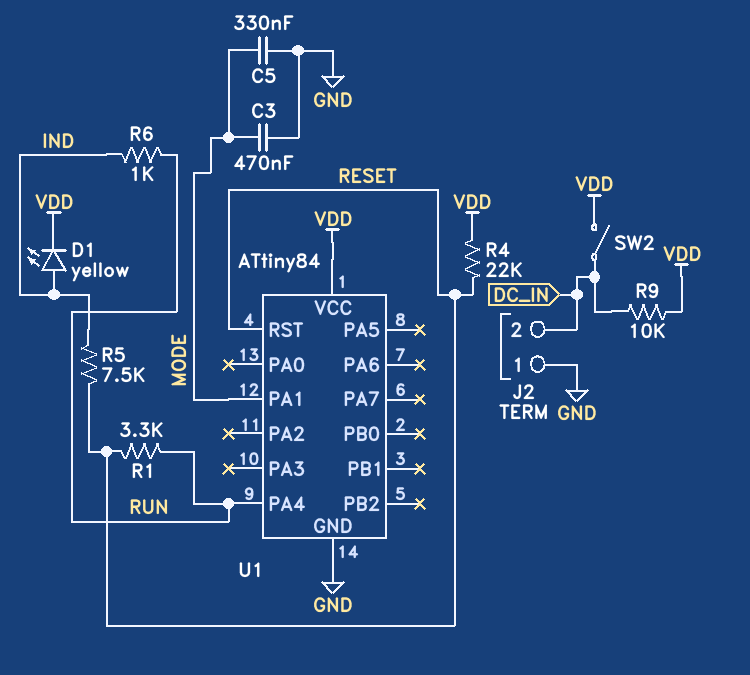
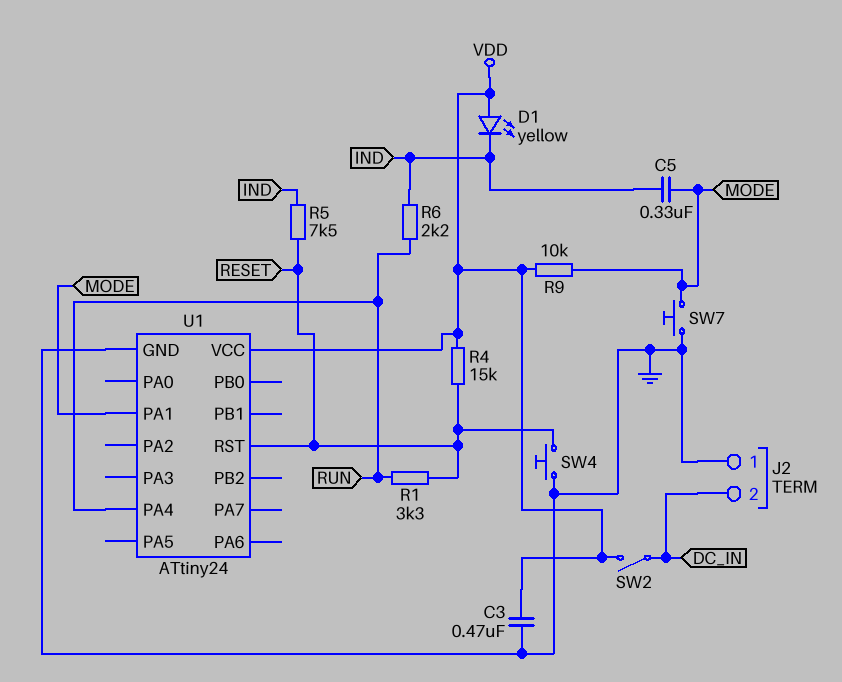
C3: 470nF (GND, MODE) -> 470nF (GND, VDD)
C5: 330nF (GND, MODE) -> 330nF (IND, MODE)
D1: LED yellow (A IND, K VDD) -> LED yellow (A VDD, K IND)
R4: 22k (RESET, VDD) -> 15k (RESET, VDD)
R6: 1k (IND, RUN) -> 2.2k (IND, RUN)
R9: 10k (DC_IN, VDD) -> 10k (MODE, VDD)
SW4: none -> button (GND, RESET)
SW7: none -> button (GND, MODE)
U1: ATtiny84 -> ATtiny24

